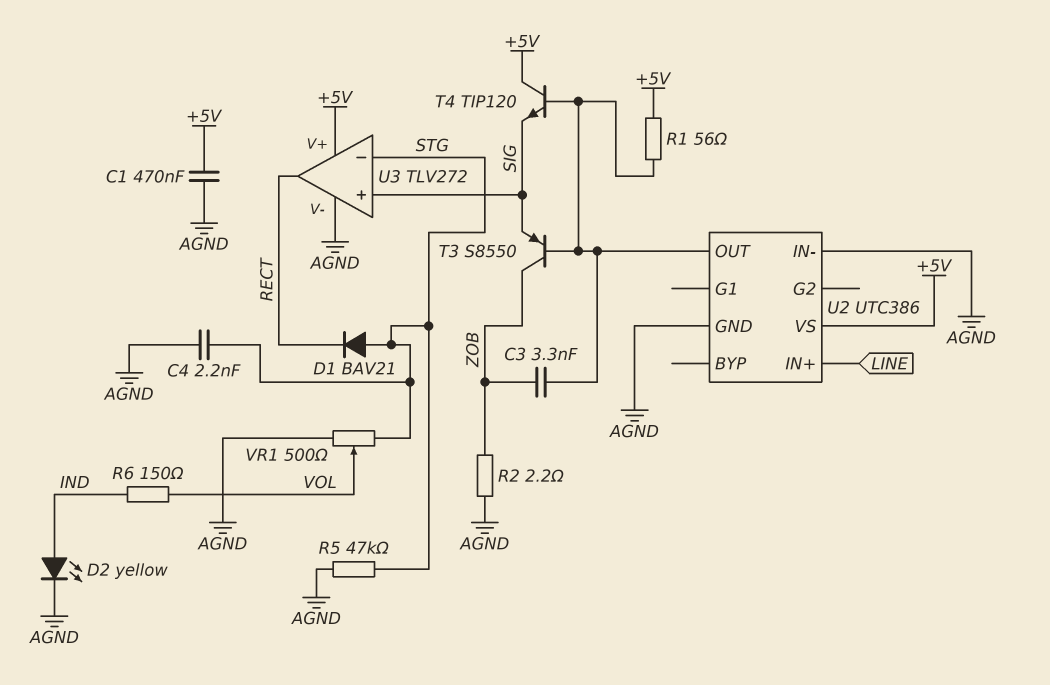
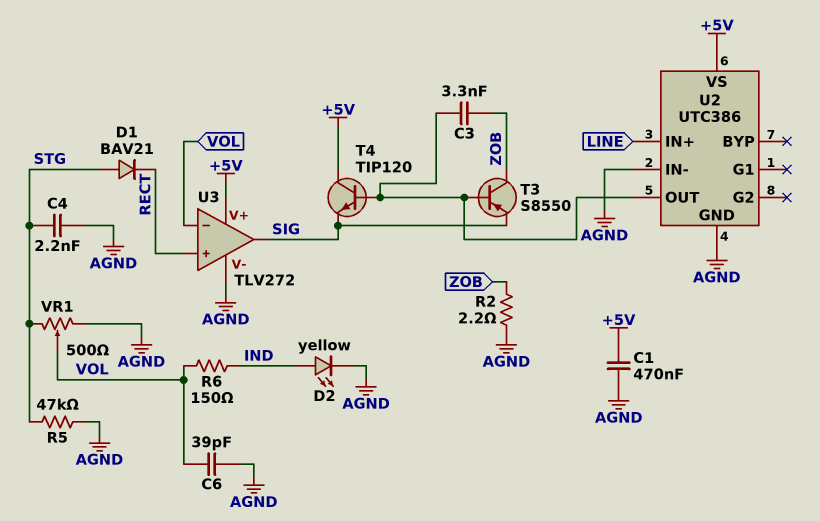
C6: none -> 39pF (AGND, VOL)
R1: 56 (+5V, U2/OUT) -> none
U3 pin in+: SIG -> RECT
U3 pin in-: STG -> VOL
U3 pin out: RECT -> SIG

